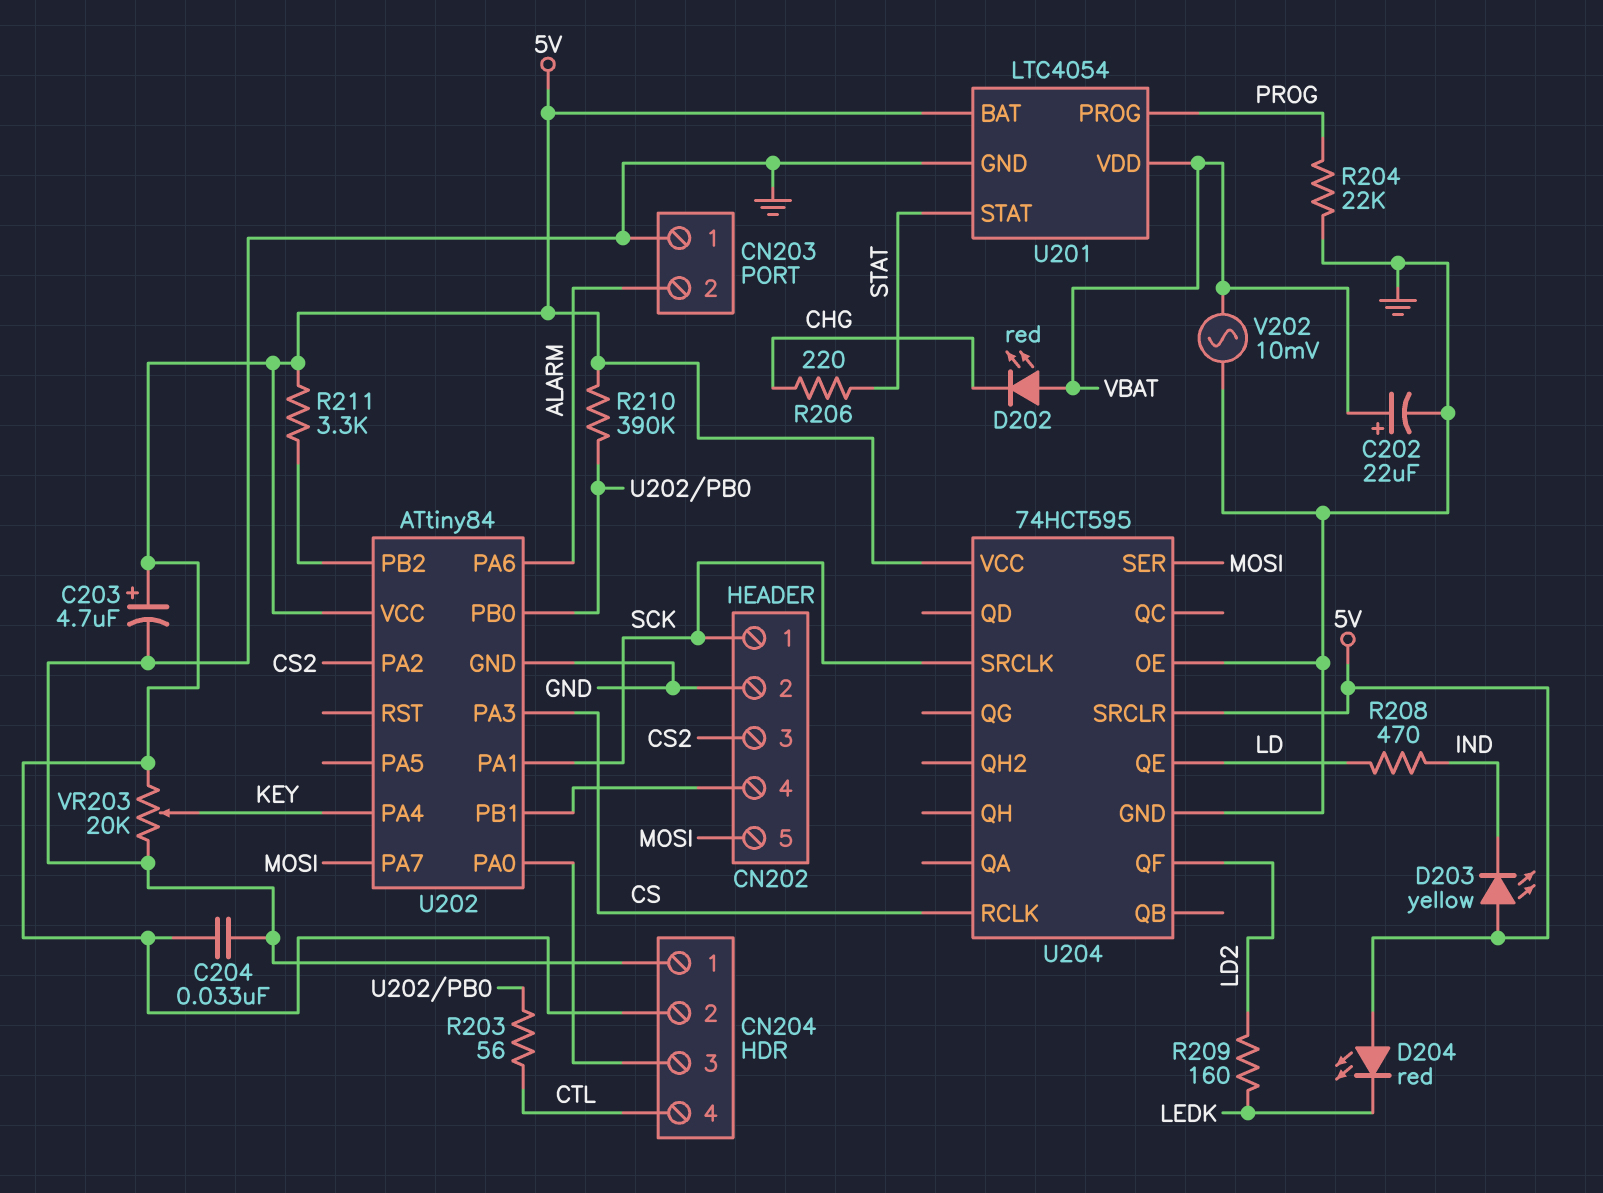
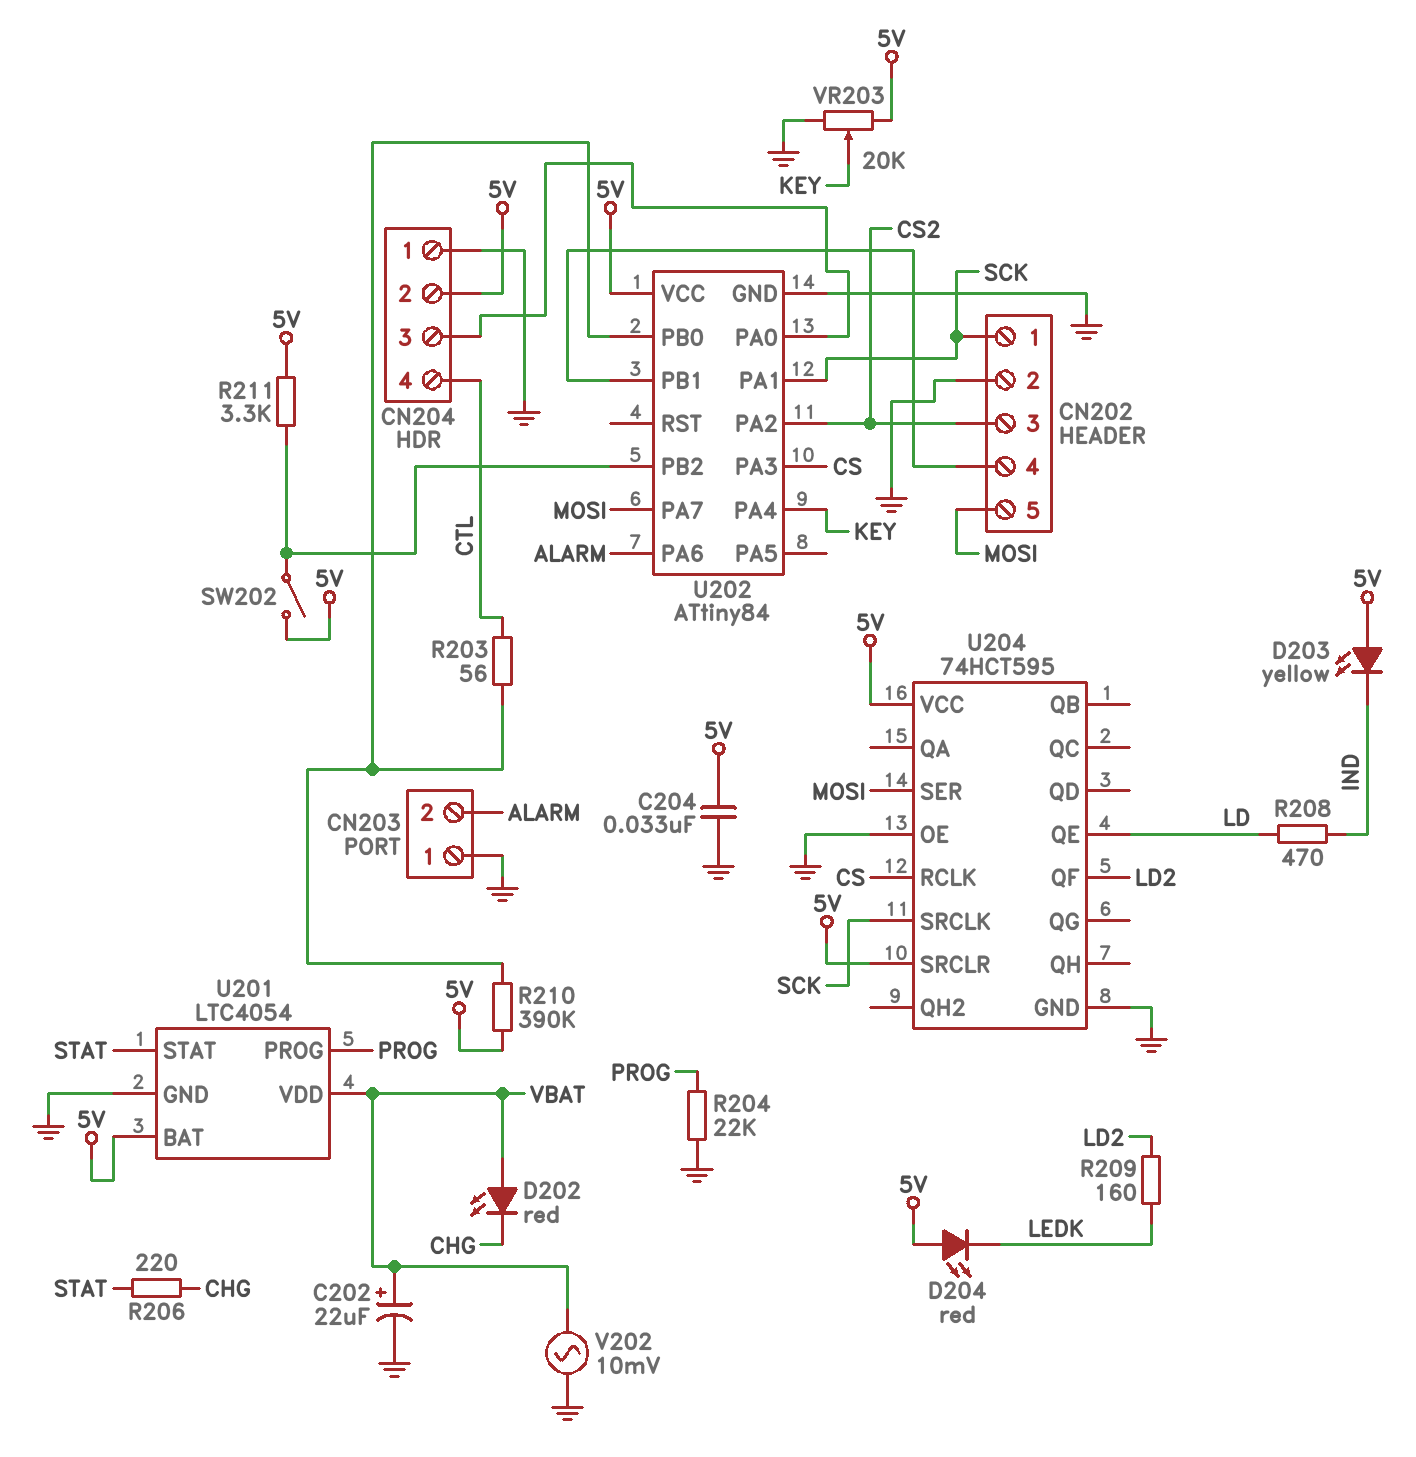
C203: 4.7uF (plus 5V, minus GND) -> none
SW202: none -> switch (5V, U202/PB2)

